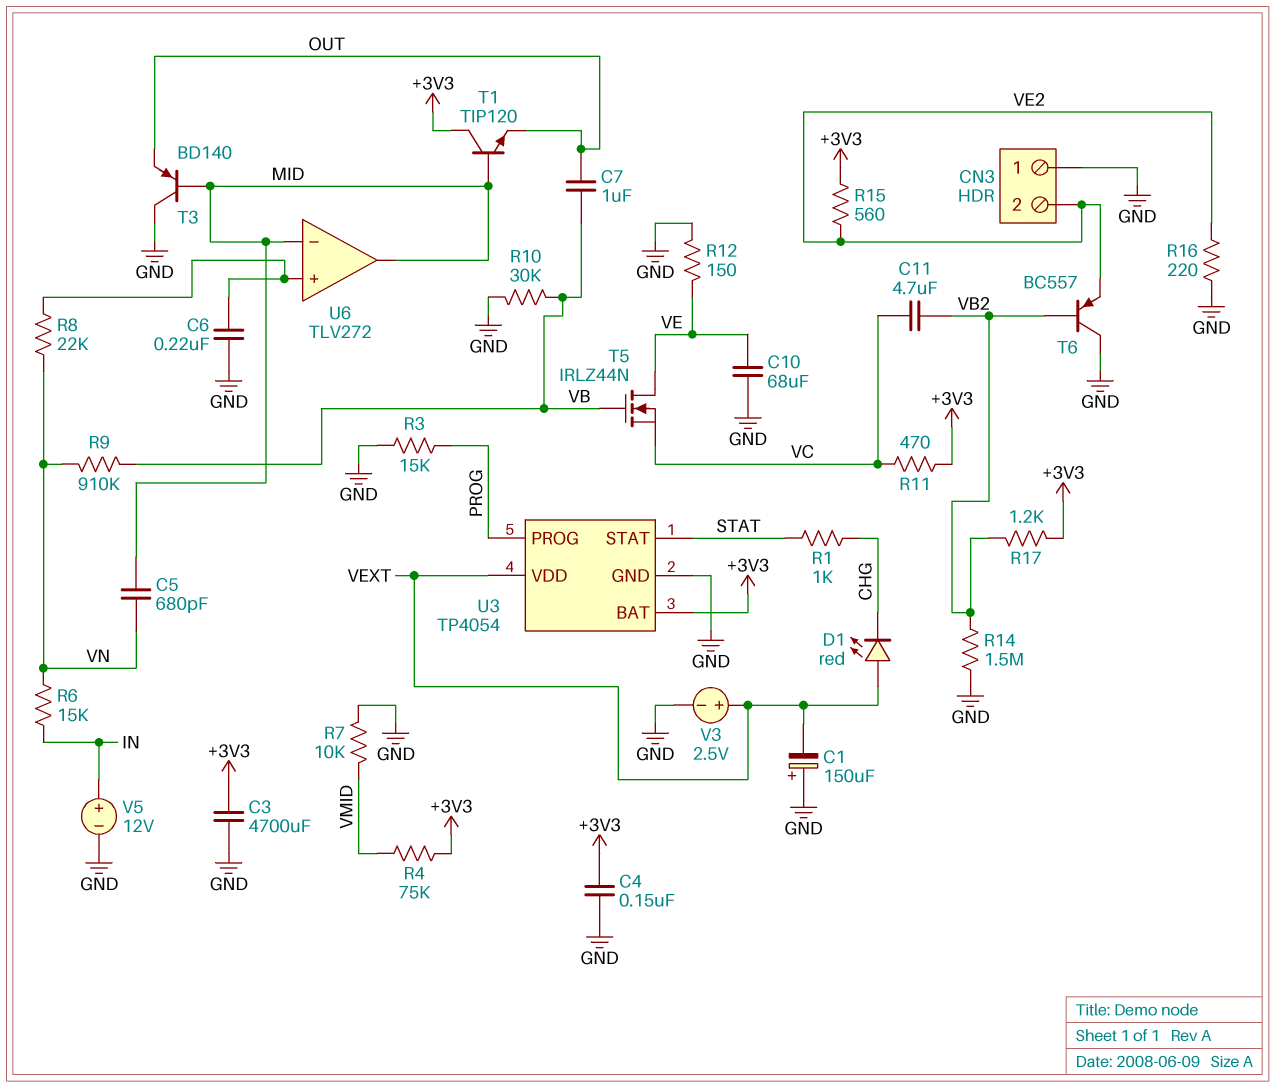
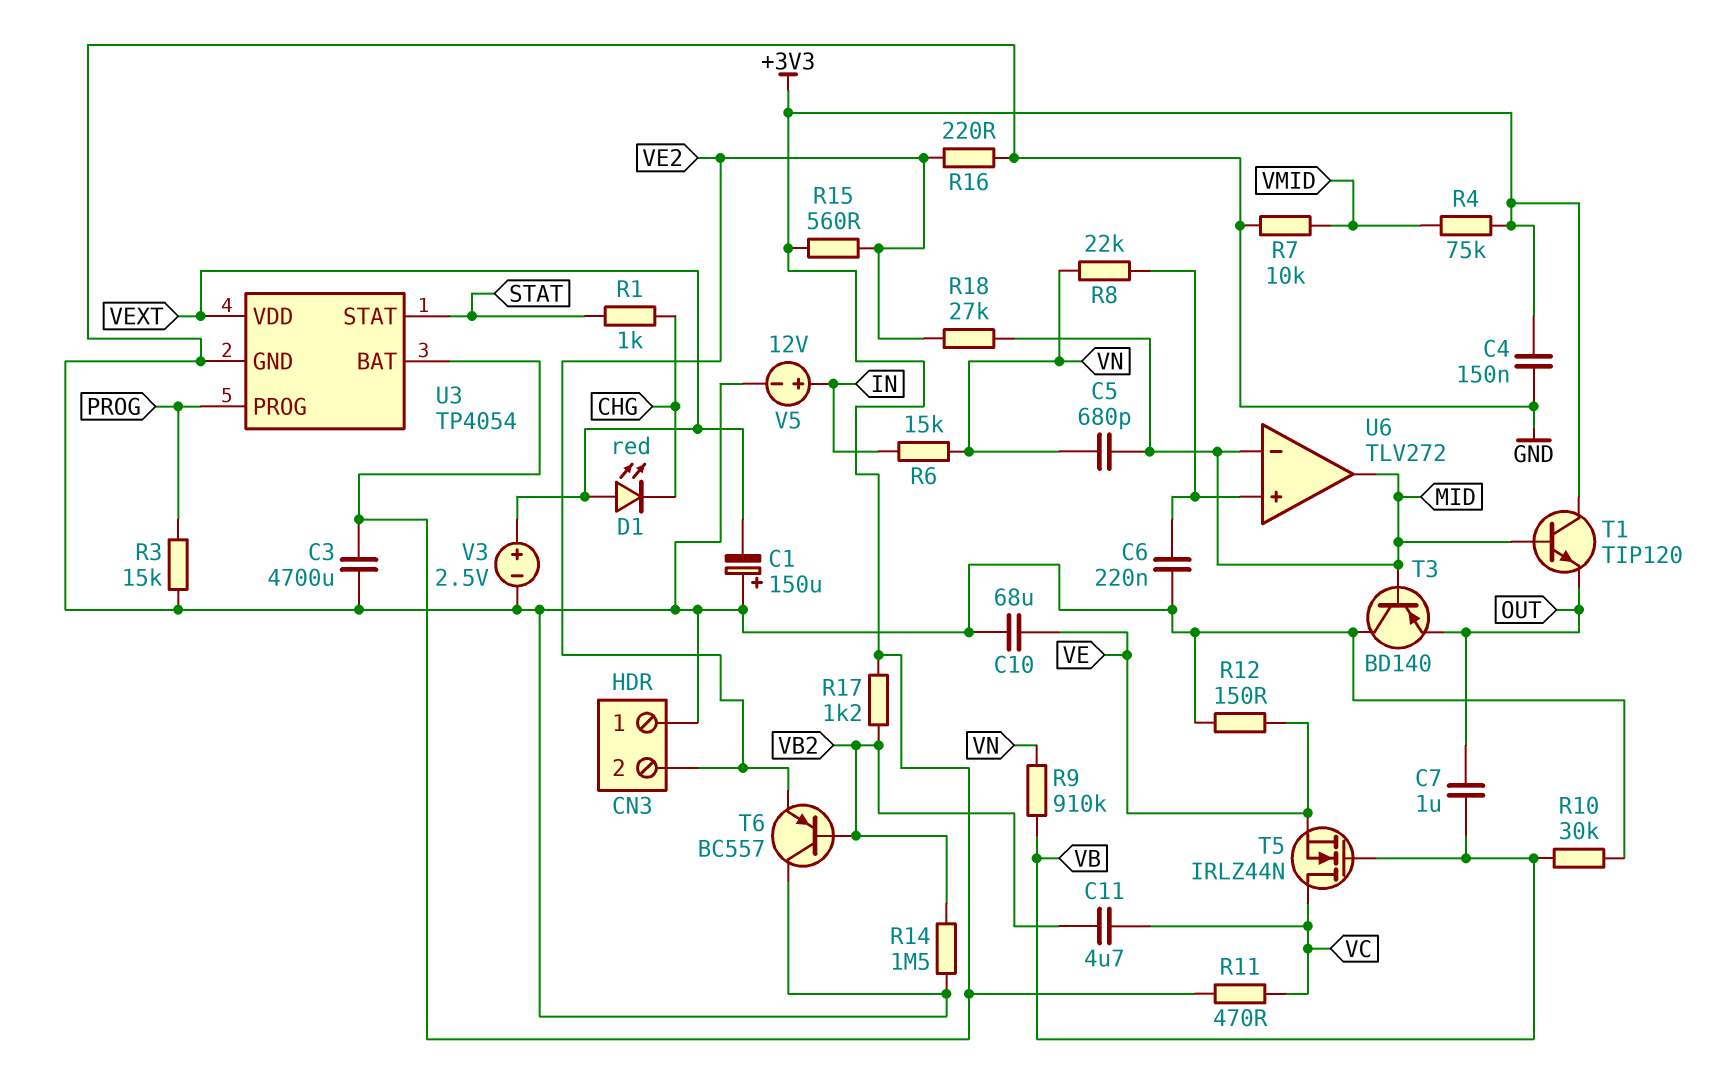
R18: none -> 27k (MID, VE2)
T5: NMOS IRLZ44N (G VB, D VE, S VC) -> NMOS IRLZ44N (G VB, D VC, S VE)

